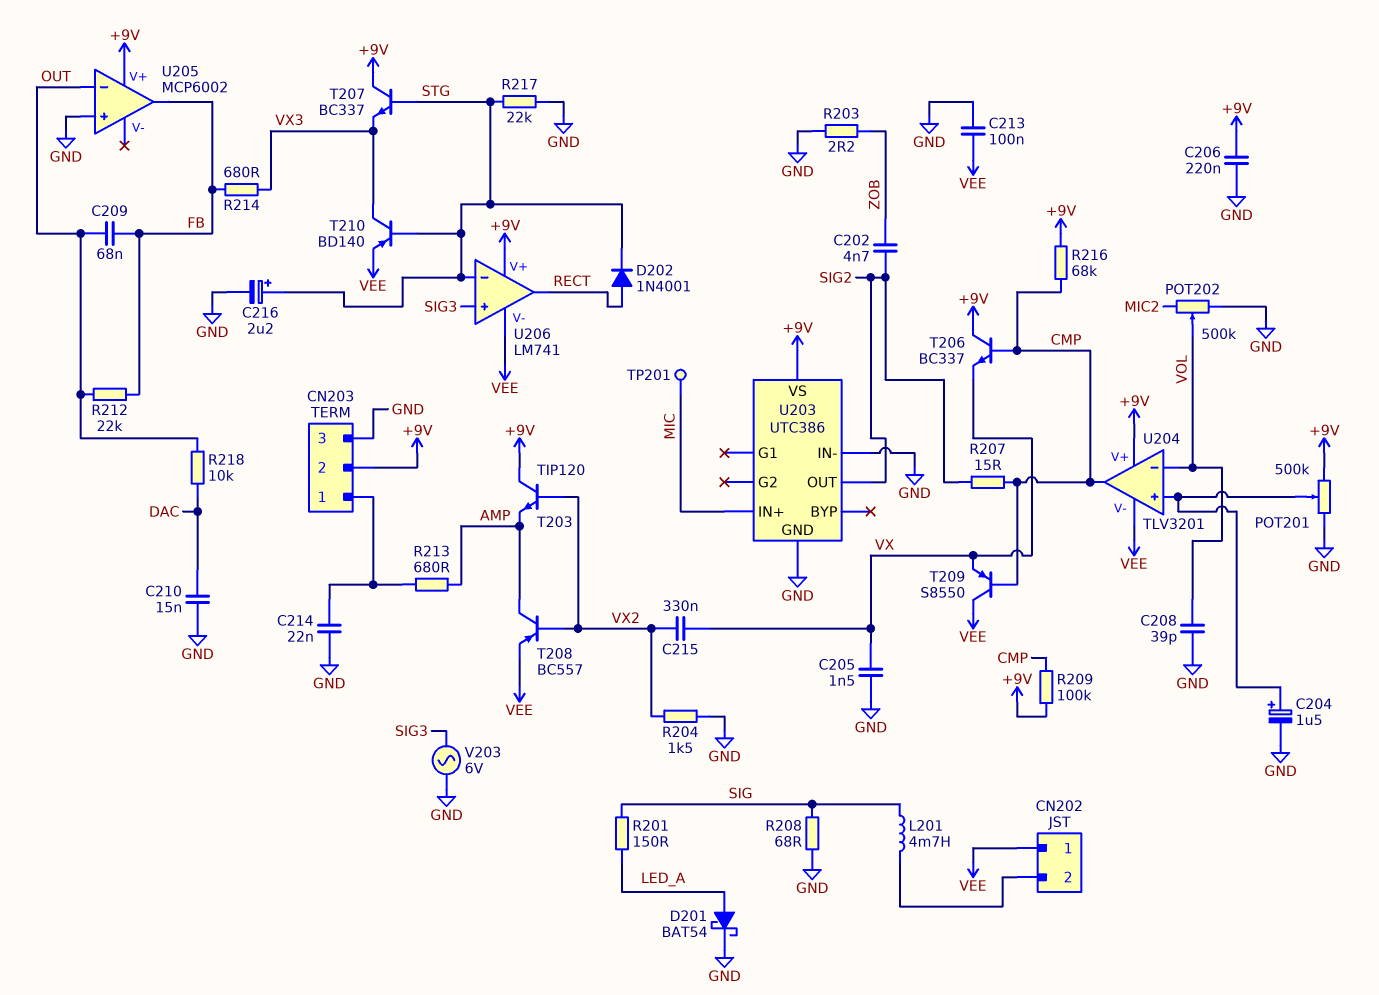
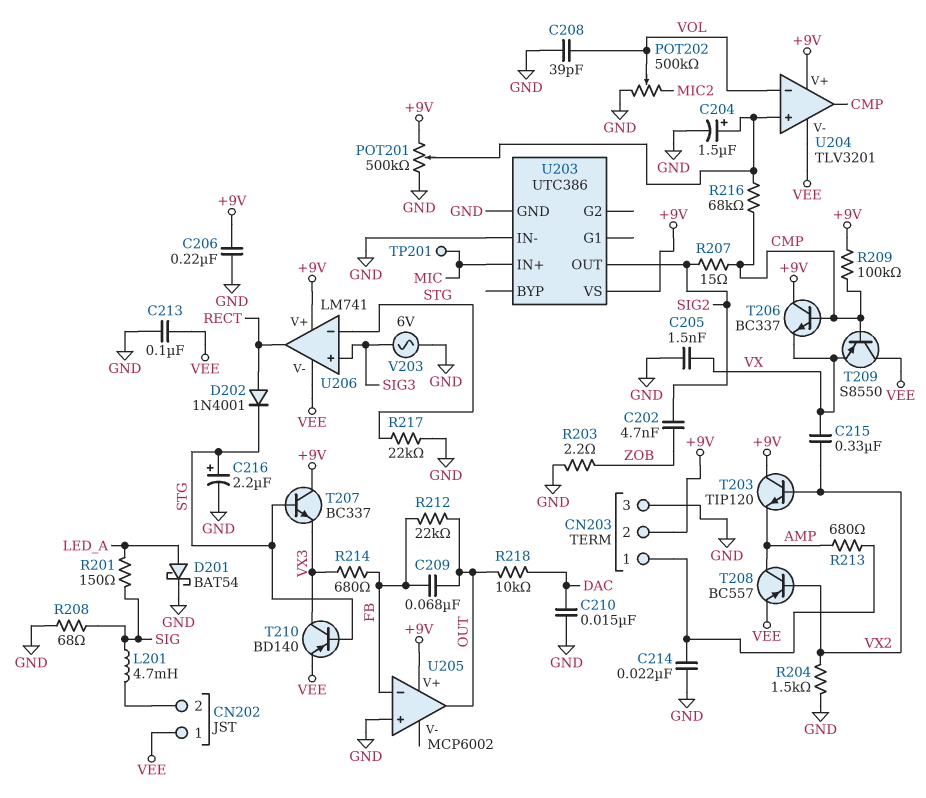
R216: 68k (+9V, CMP) -> 68k (CMP, U204/in+)
U205 pin in-: OUT -> FB
U205 pin out: FB -> OUT

